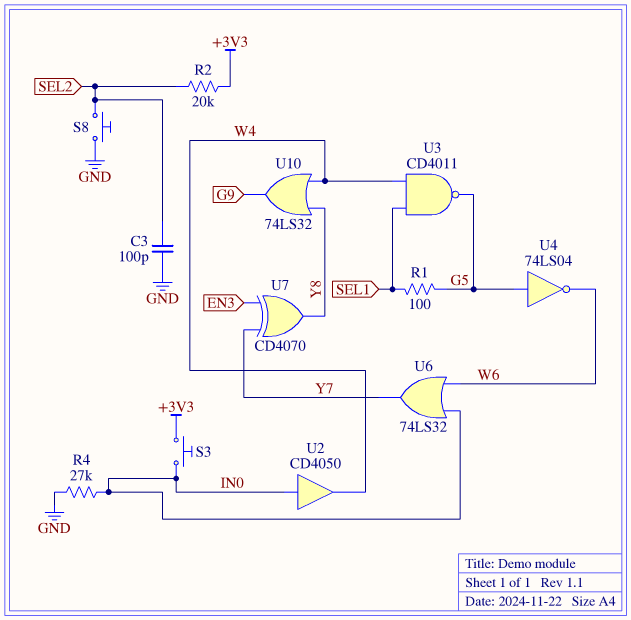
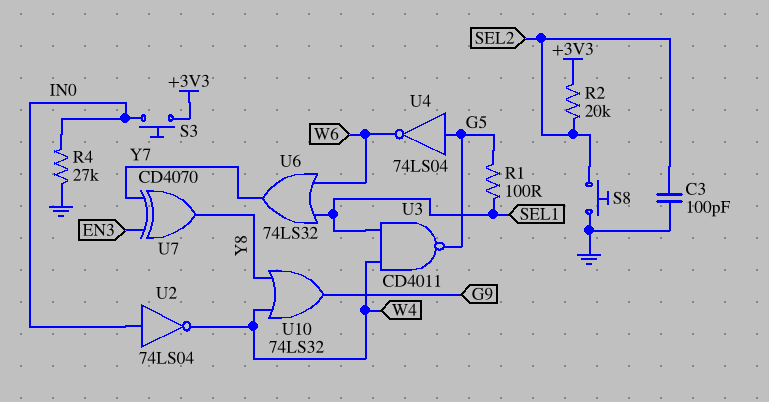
U2: buffer CD4050 (in IN0, out W4) -> NOT 74LS04 (in IN0, out W4)
U6: OR 74LS32 (in IN0, in W6, out Y7) -> OR 74LS32 (in SEL1, in W6, out Y7)

